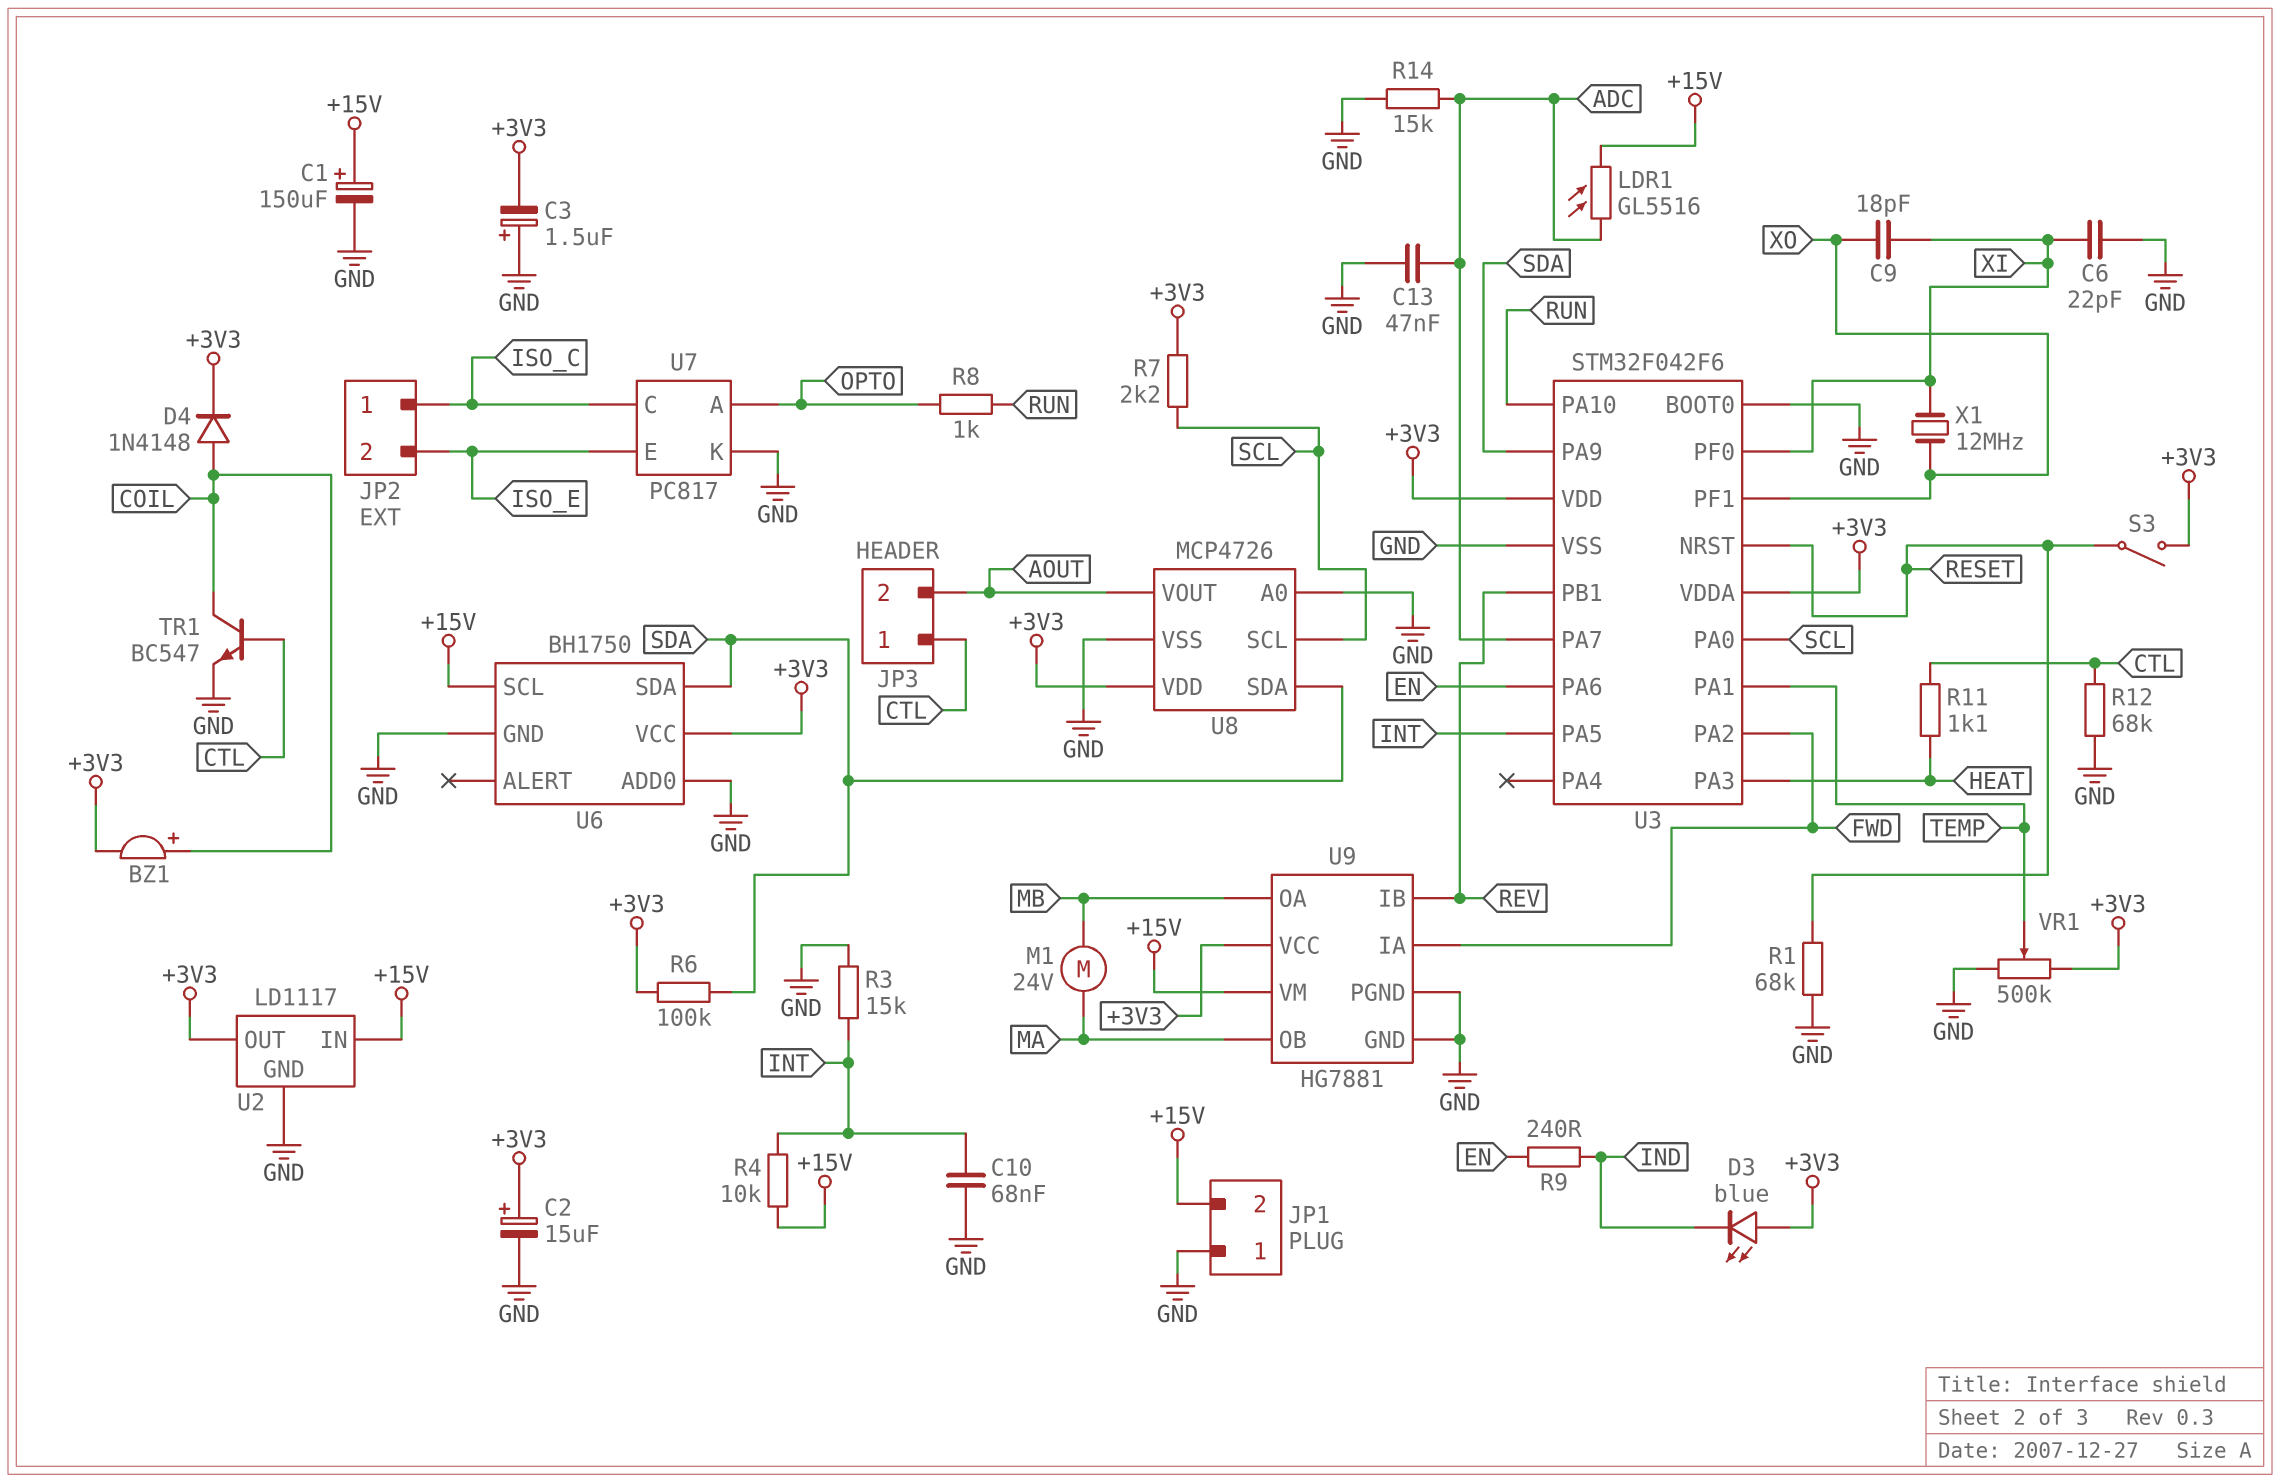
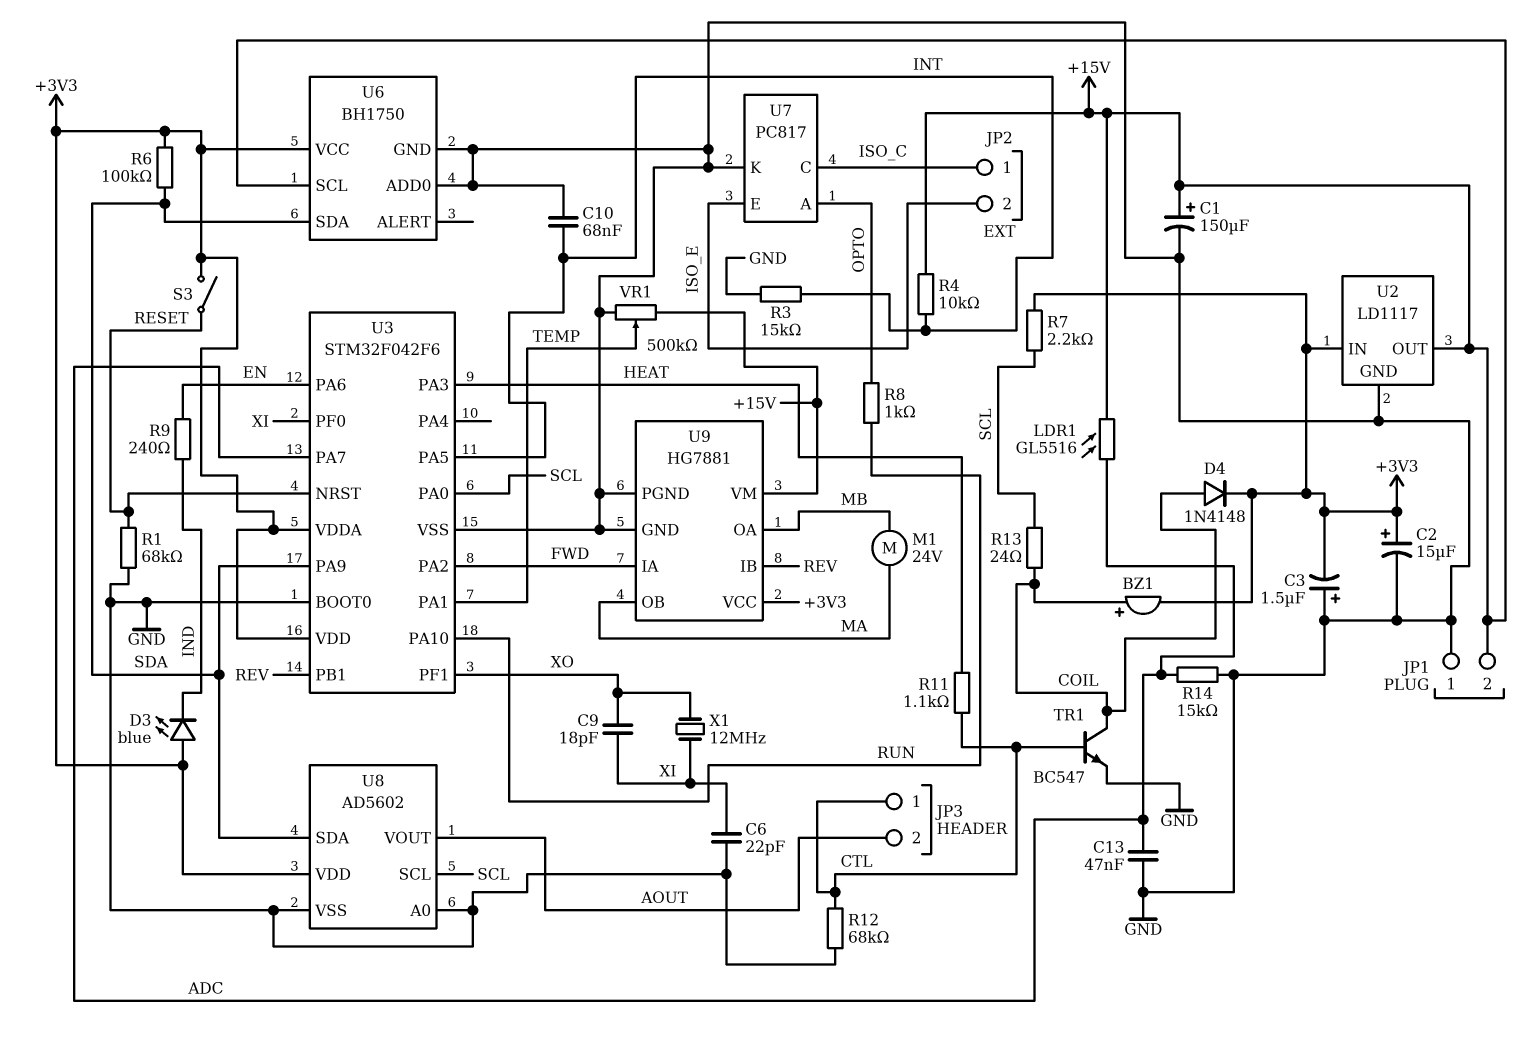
R13: none -> 24 (COIL, SCL)
U2 pin IN: +15V -> +3V3
U2 pin OUT: +3V3 -> +15V
U8: MCP4726 -> AD5602
VR1: 500k (+3V3, GND, wiper TEMP) -> 500k (+15V, GND, wiper TEMP)

